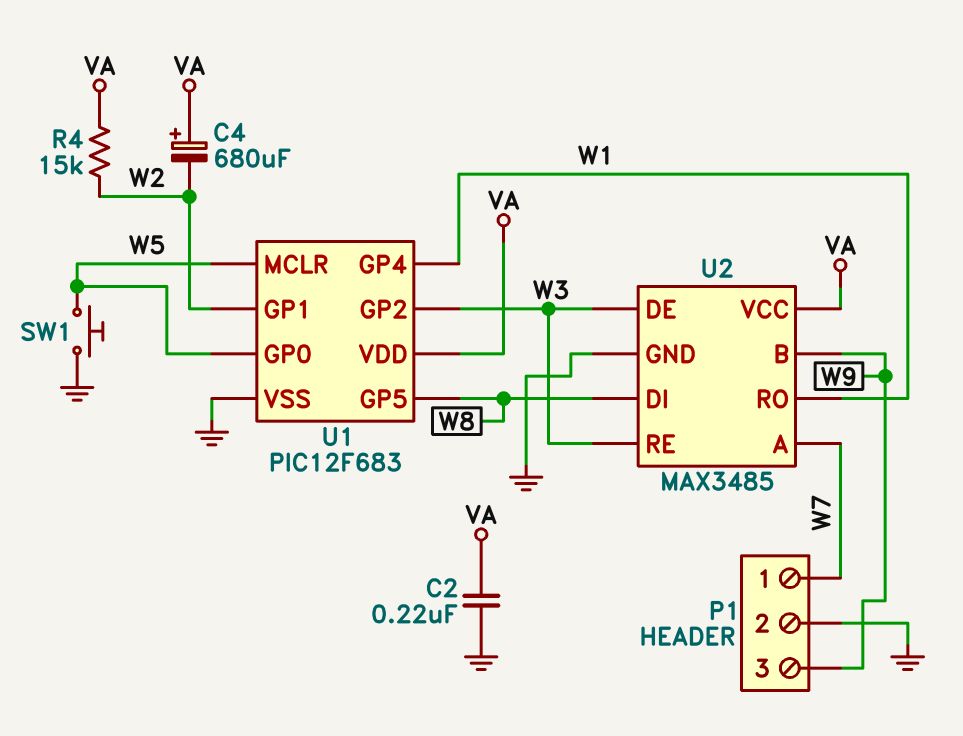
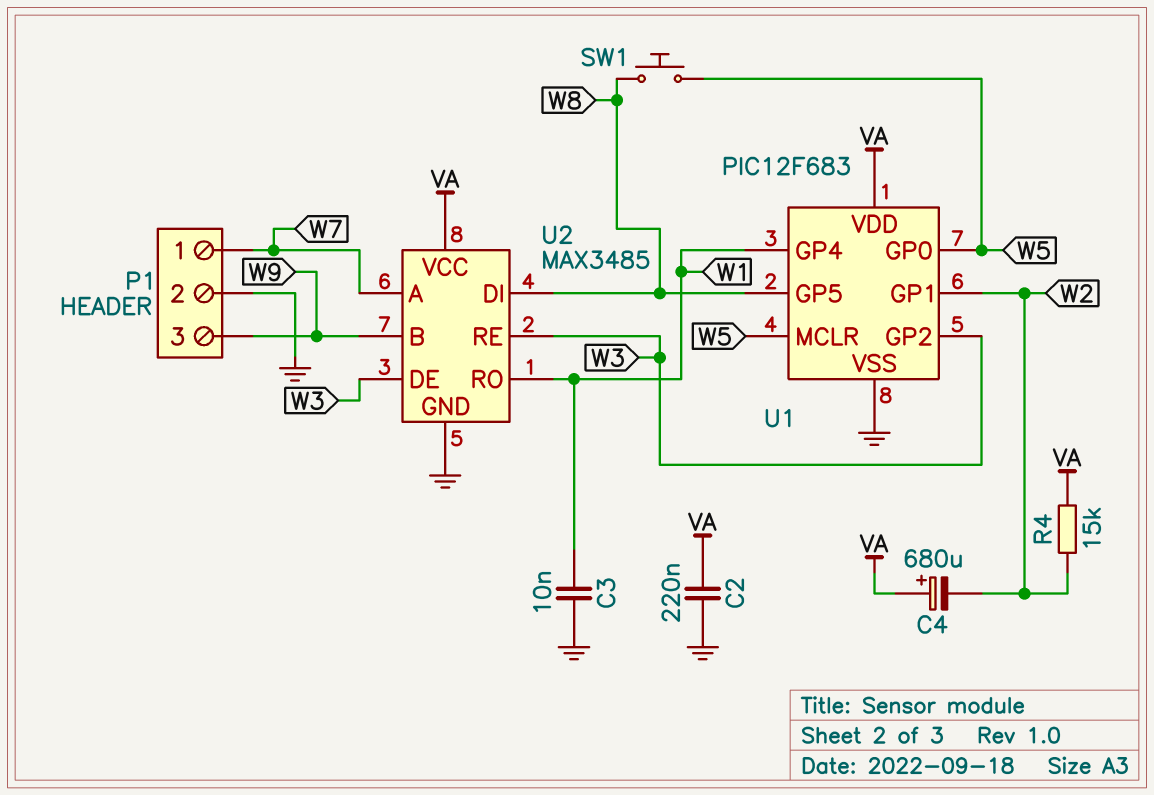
C3: none -> 10nF (GND, W1)
SW1: button (GND, W5) -> button (W5, W8)

